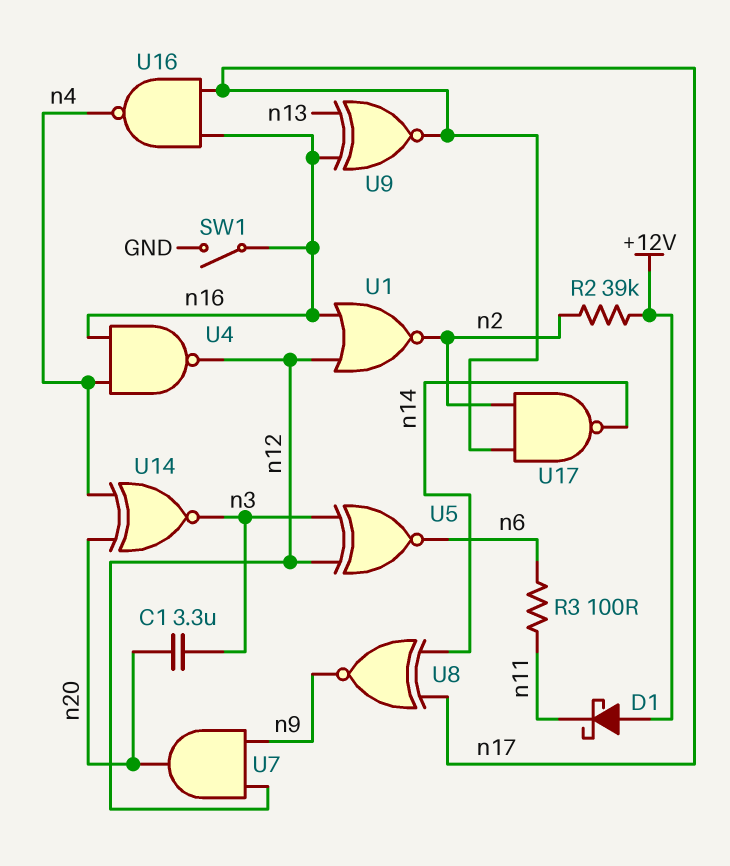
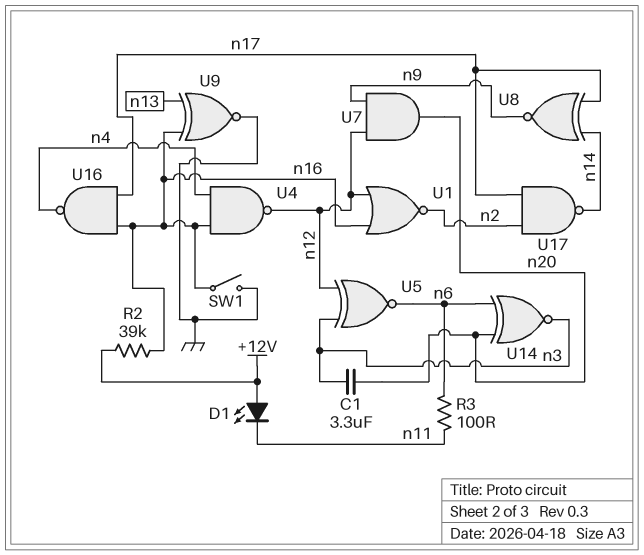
D1: schottky (A +12V, K n11) -> LED (A +12V, K n11)
R2: 39k (+12V, n2) -> 39k (+12V, n16)
U9: XNOR (in n13, in n16, out n17) -> XNOR (in n13, in n16, out GND)
U14: XNOR (in n4, in n20, out n3) -> XNOR (in n6, in n20, out n3)

